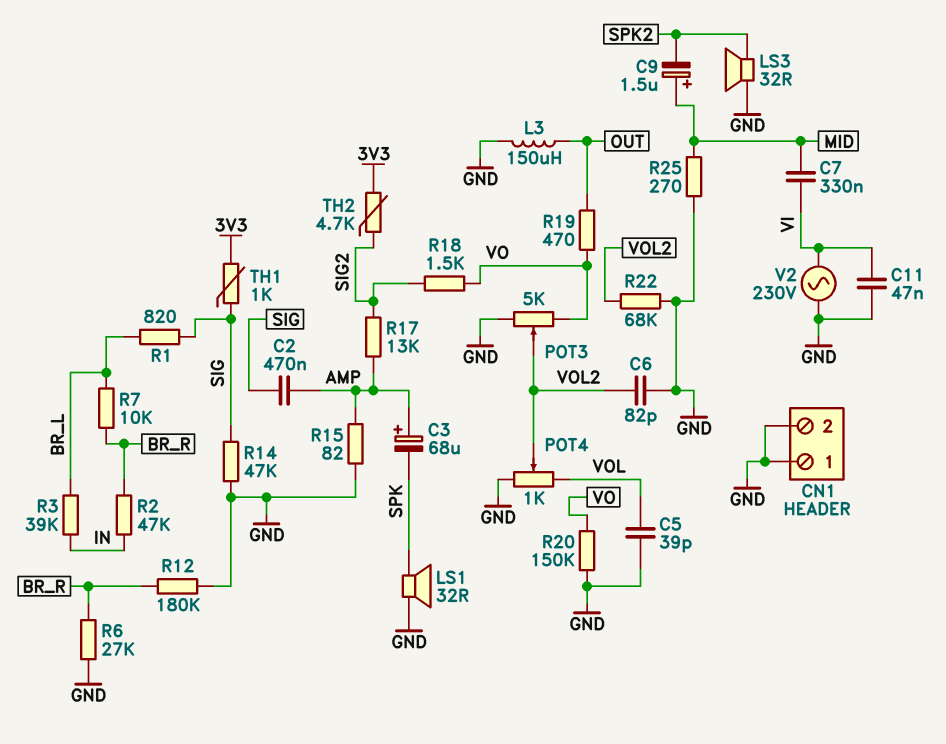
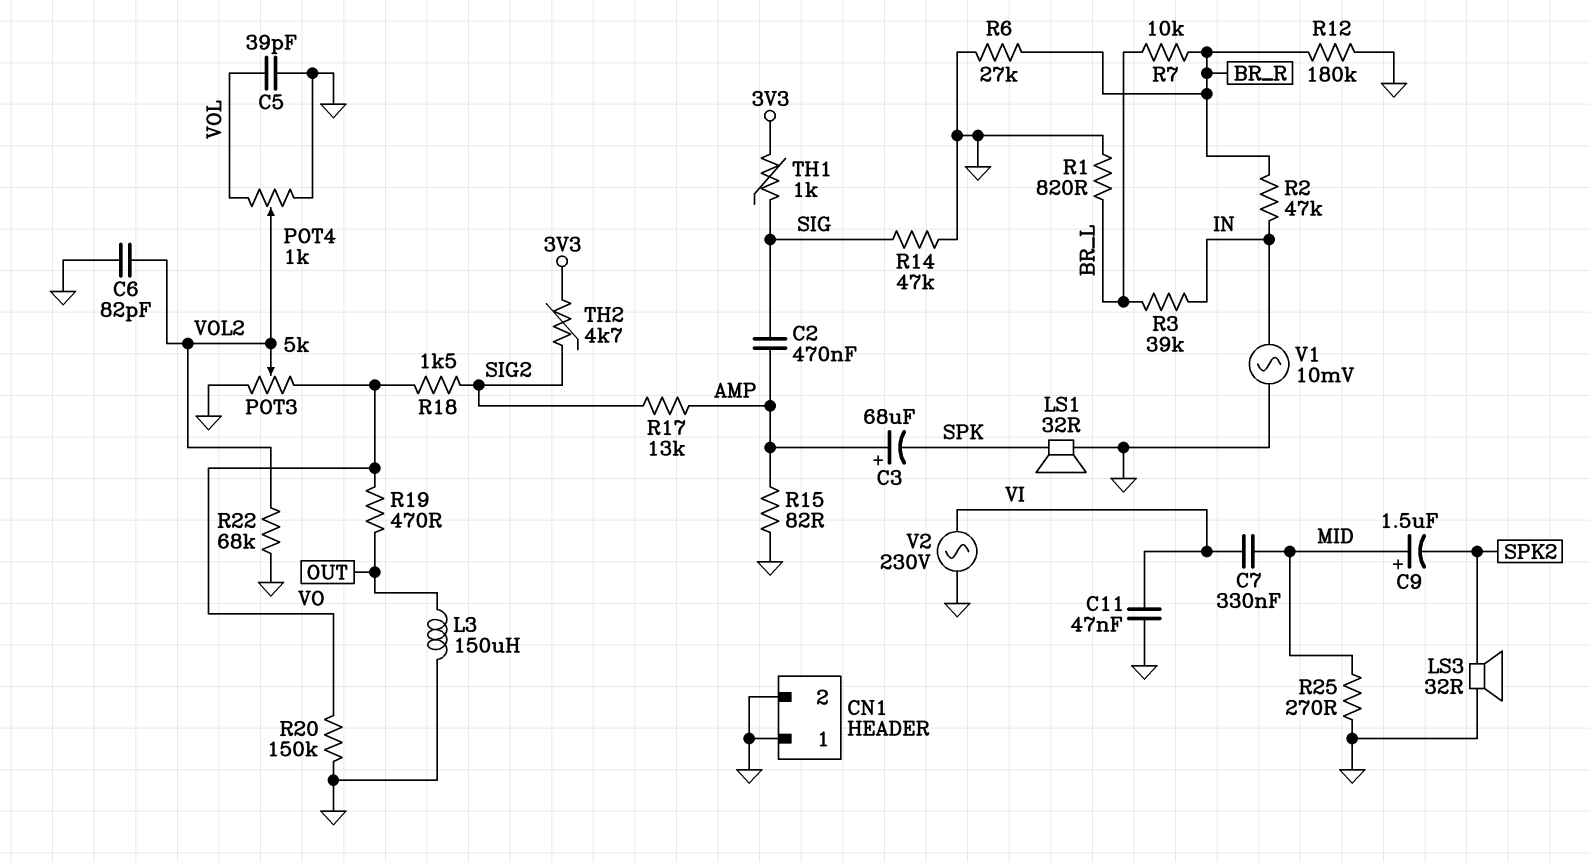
R1: 820 (BR_L, SIG) -> 820 (BR_L, GND)
V1: none -> AC 10mV (GND, IN)

